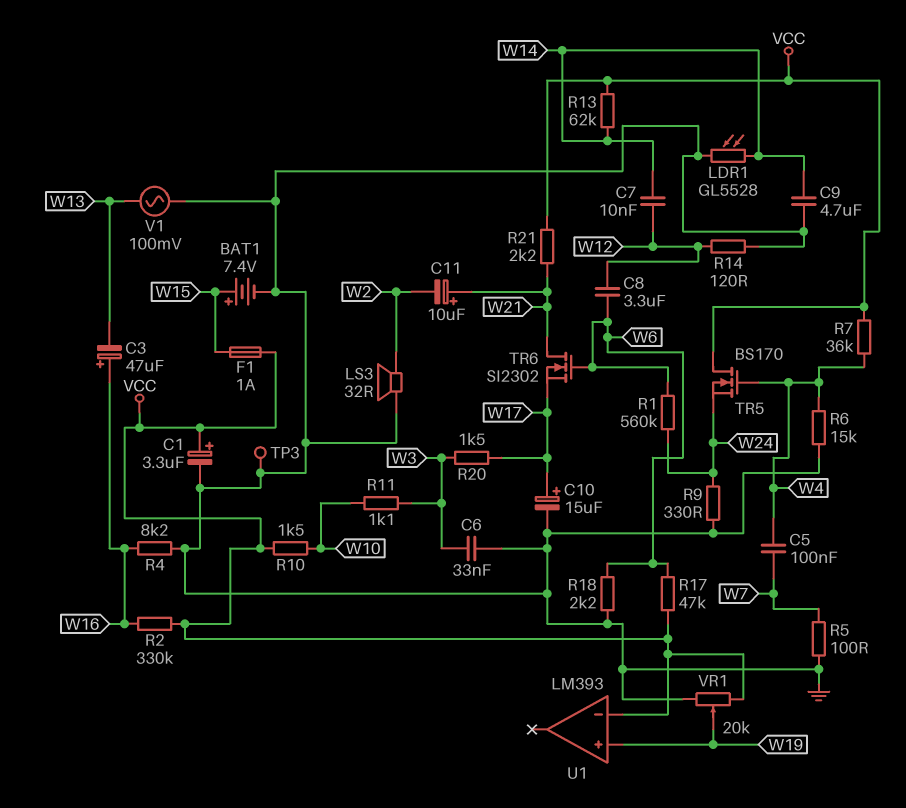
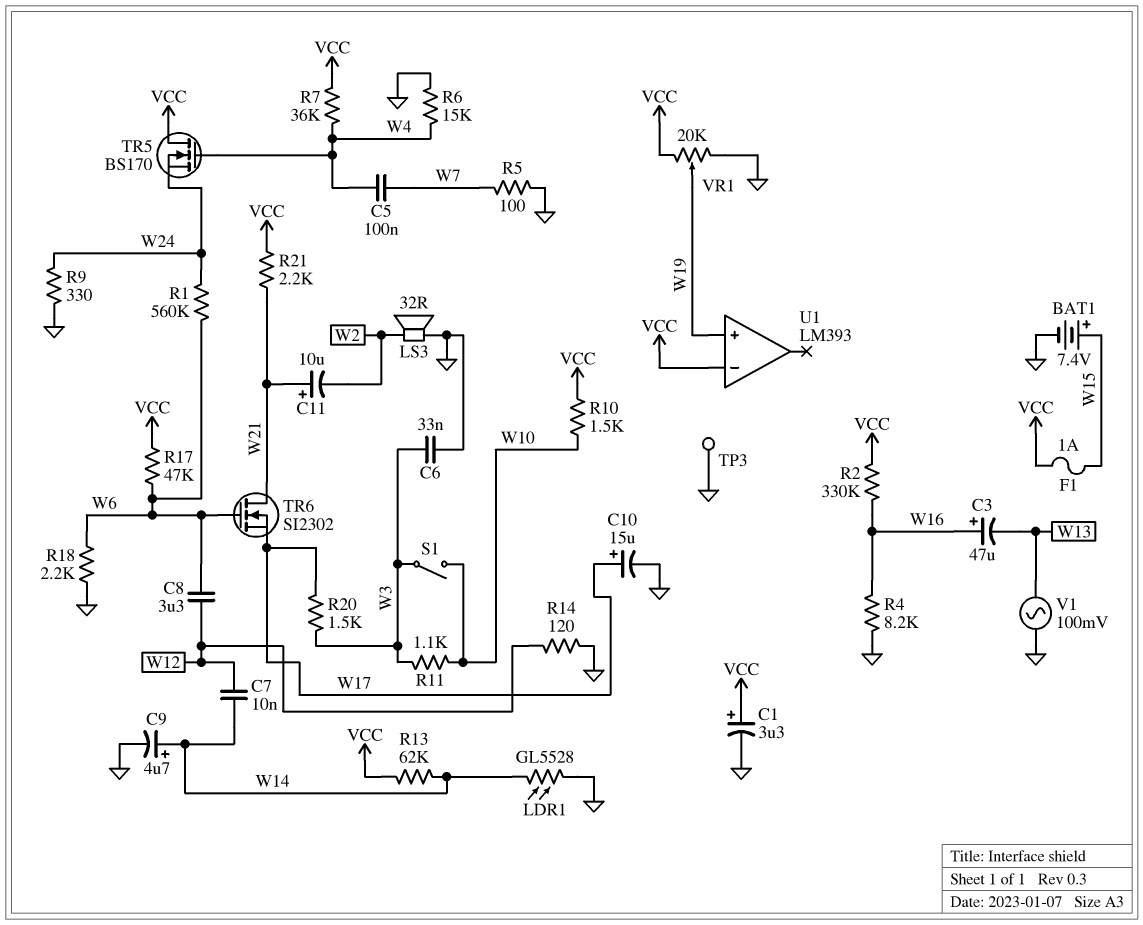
C9: 4.7uF (GND, W14) -> 4.7uF (plus W14, minus GND)
S1: none -> switch (W3, W10)

